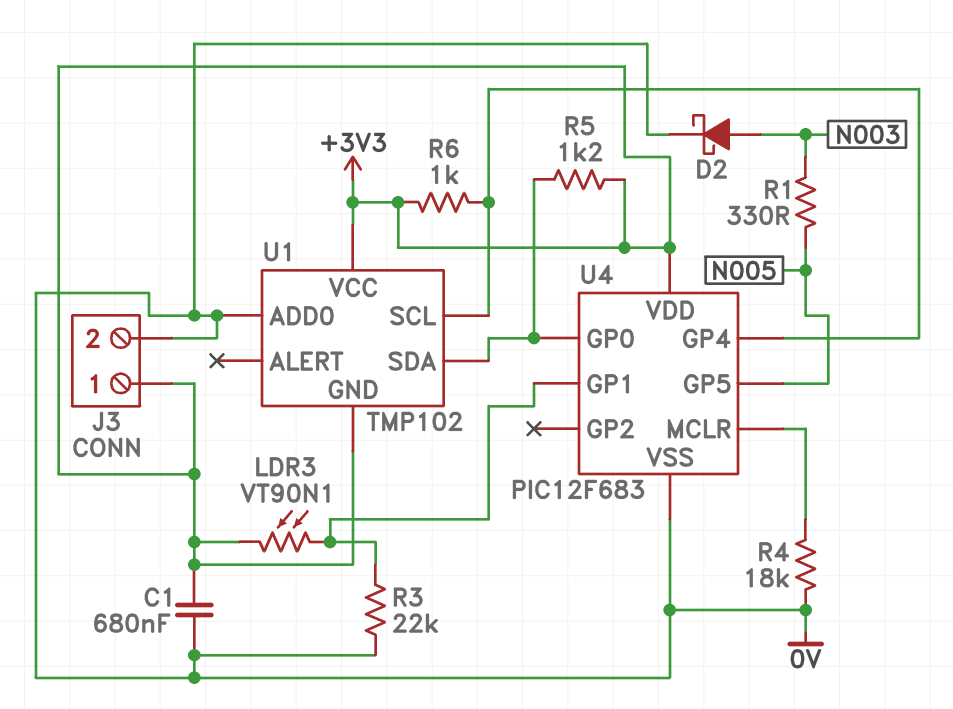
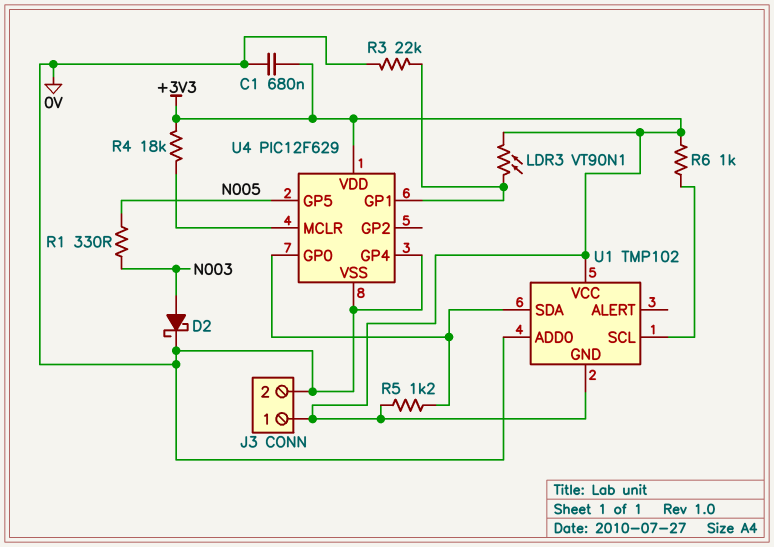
R4: 18k (0V, U4/MCLR) -> 18k (+3V3, U4/MCLR)
U4: PIC12F683 -> PIC12F629
U4 pin GP4: U1/SCL -> 0V

